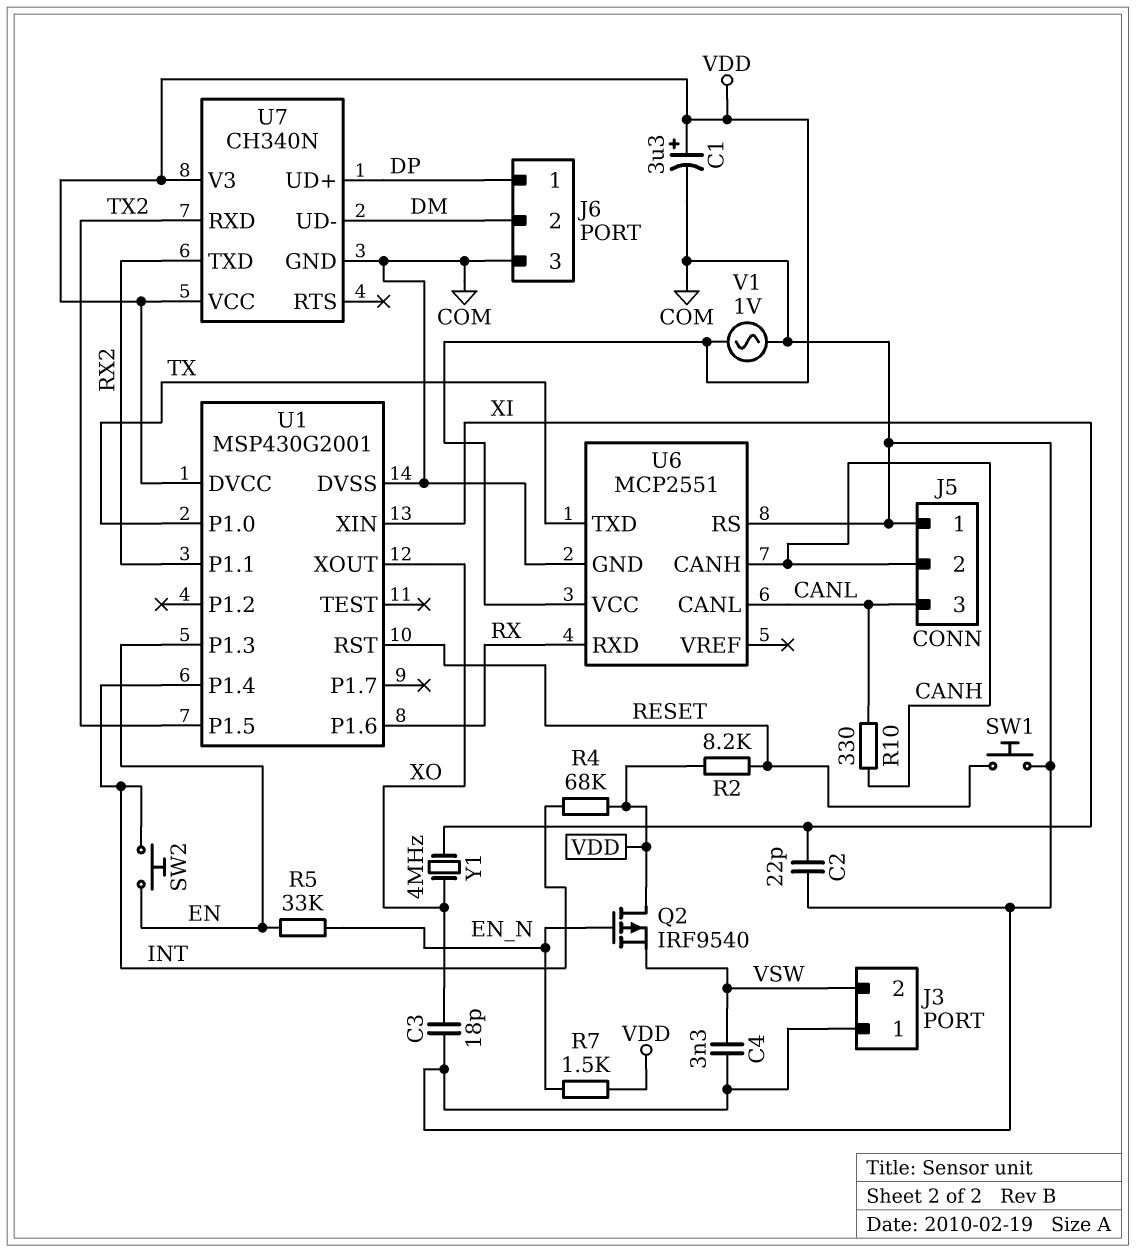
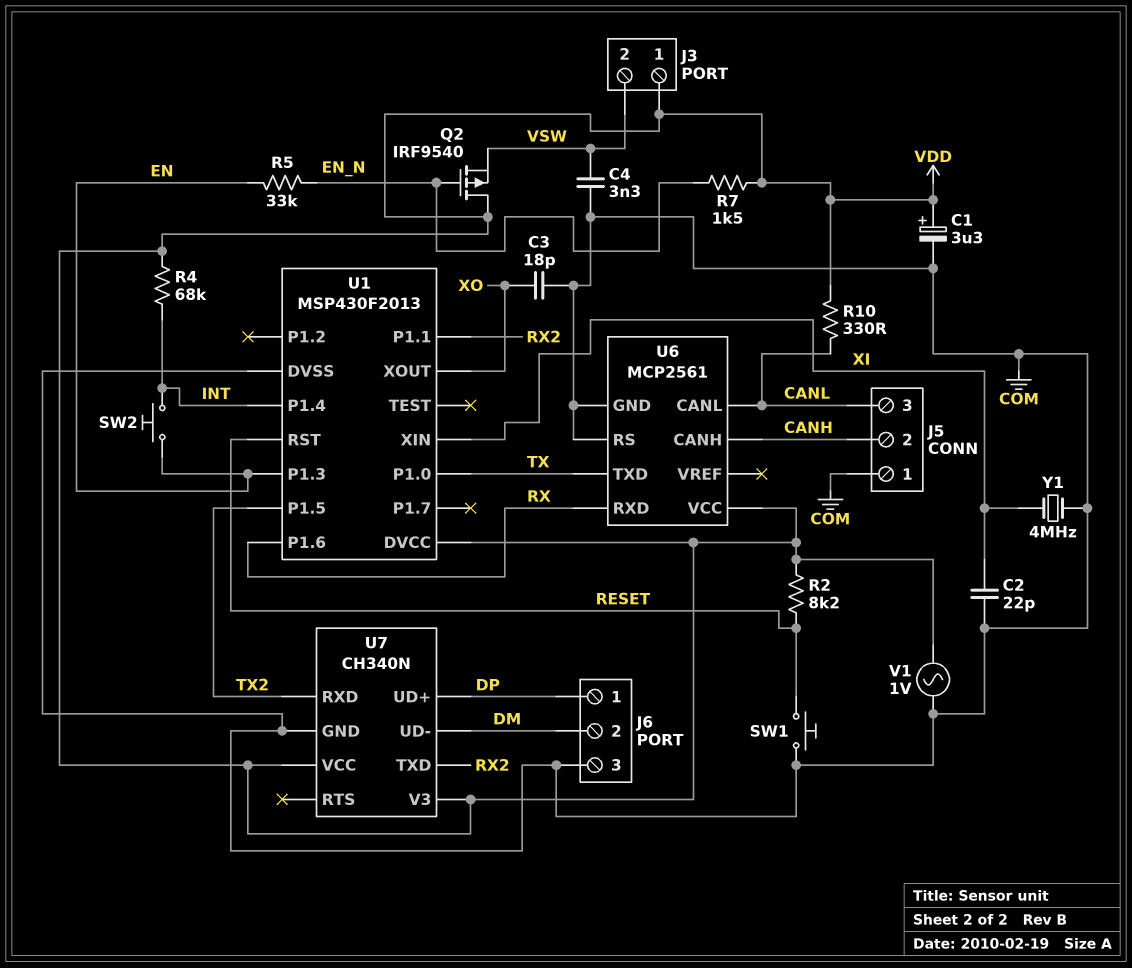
J3 pin 1: COM -> VDD
R10: 330 (CANH, CANL) -> 330 (CANL, VDD)
U1: MSP430G2001 -> MSP430F2013
U6: MCP2551 -> MCP2561
Y1: 4MHz (XI, XO) -> 4MHz (COM, XI)

